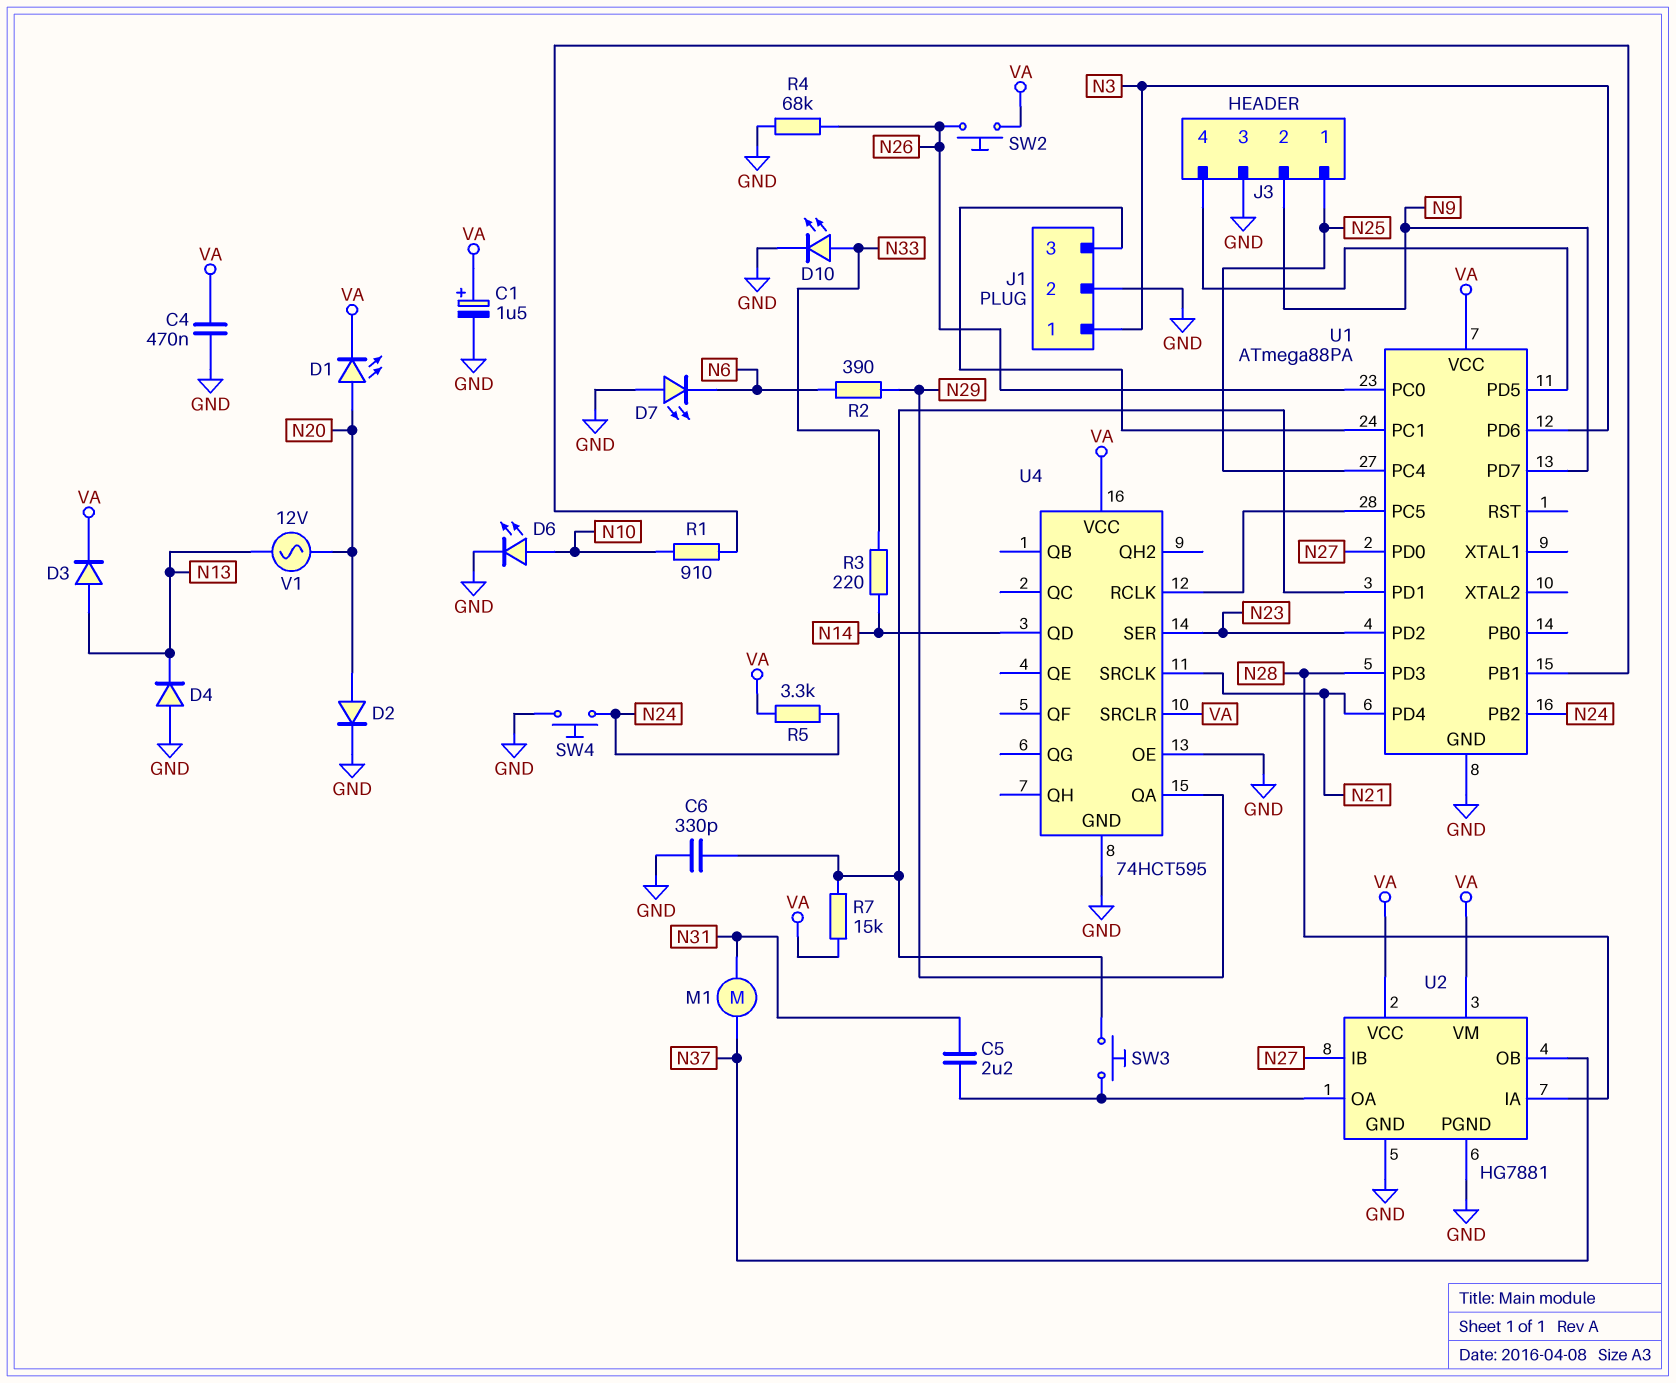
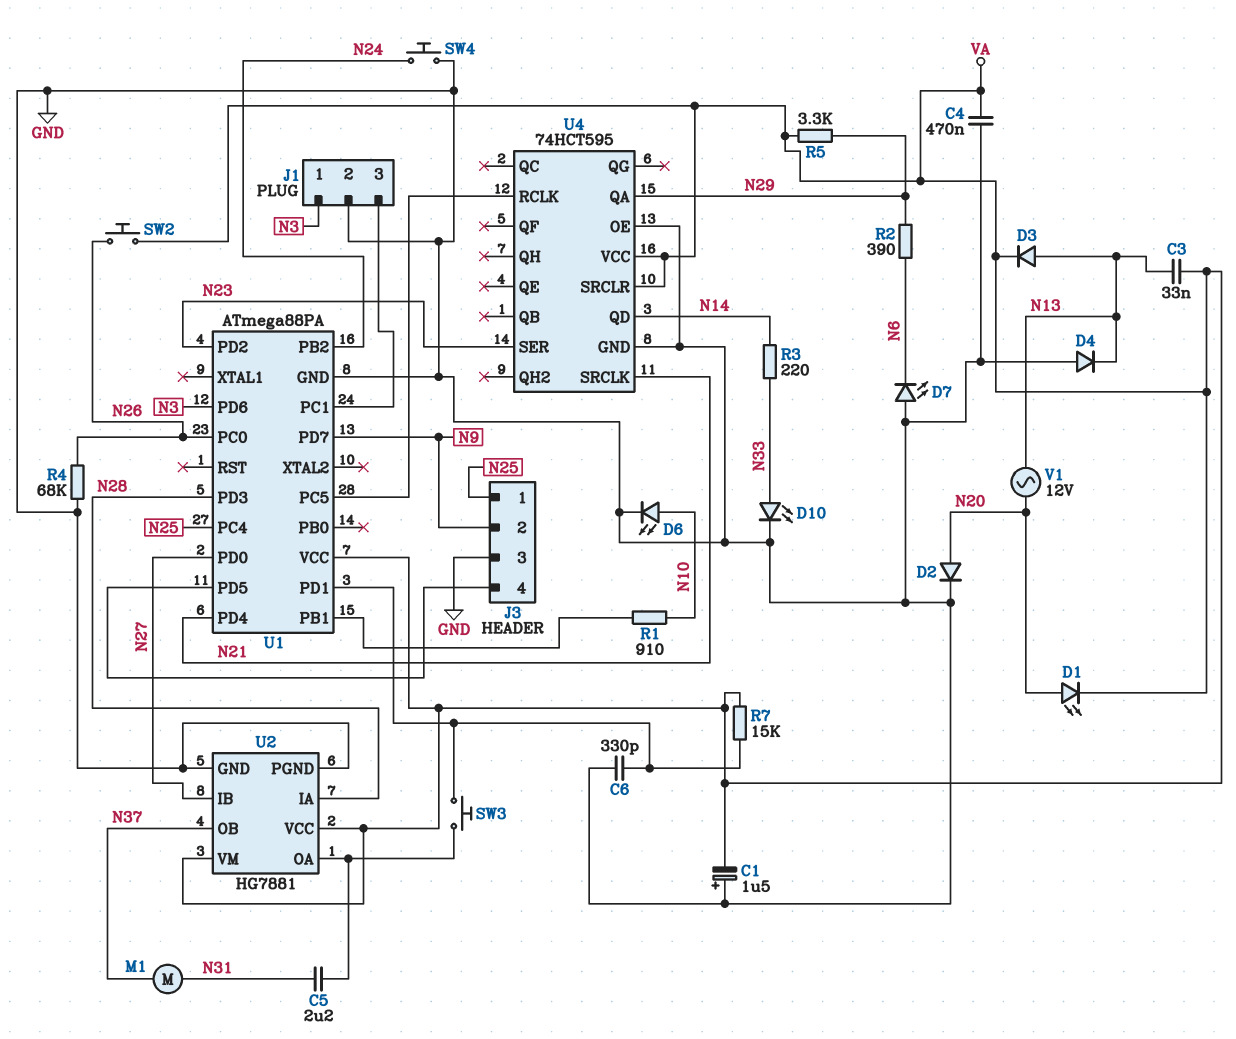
C1: 1.5uF (plus VA, minus GND) -> 1.5uF (plus GND, minus VA)
C3: none -> 33nF (N13, VA)
R5: 3.3k (N24, VA) -> 3.3k (N29, VA)

